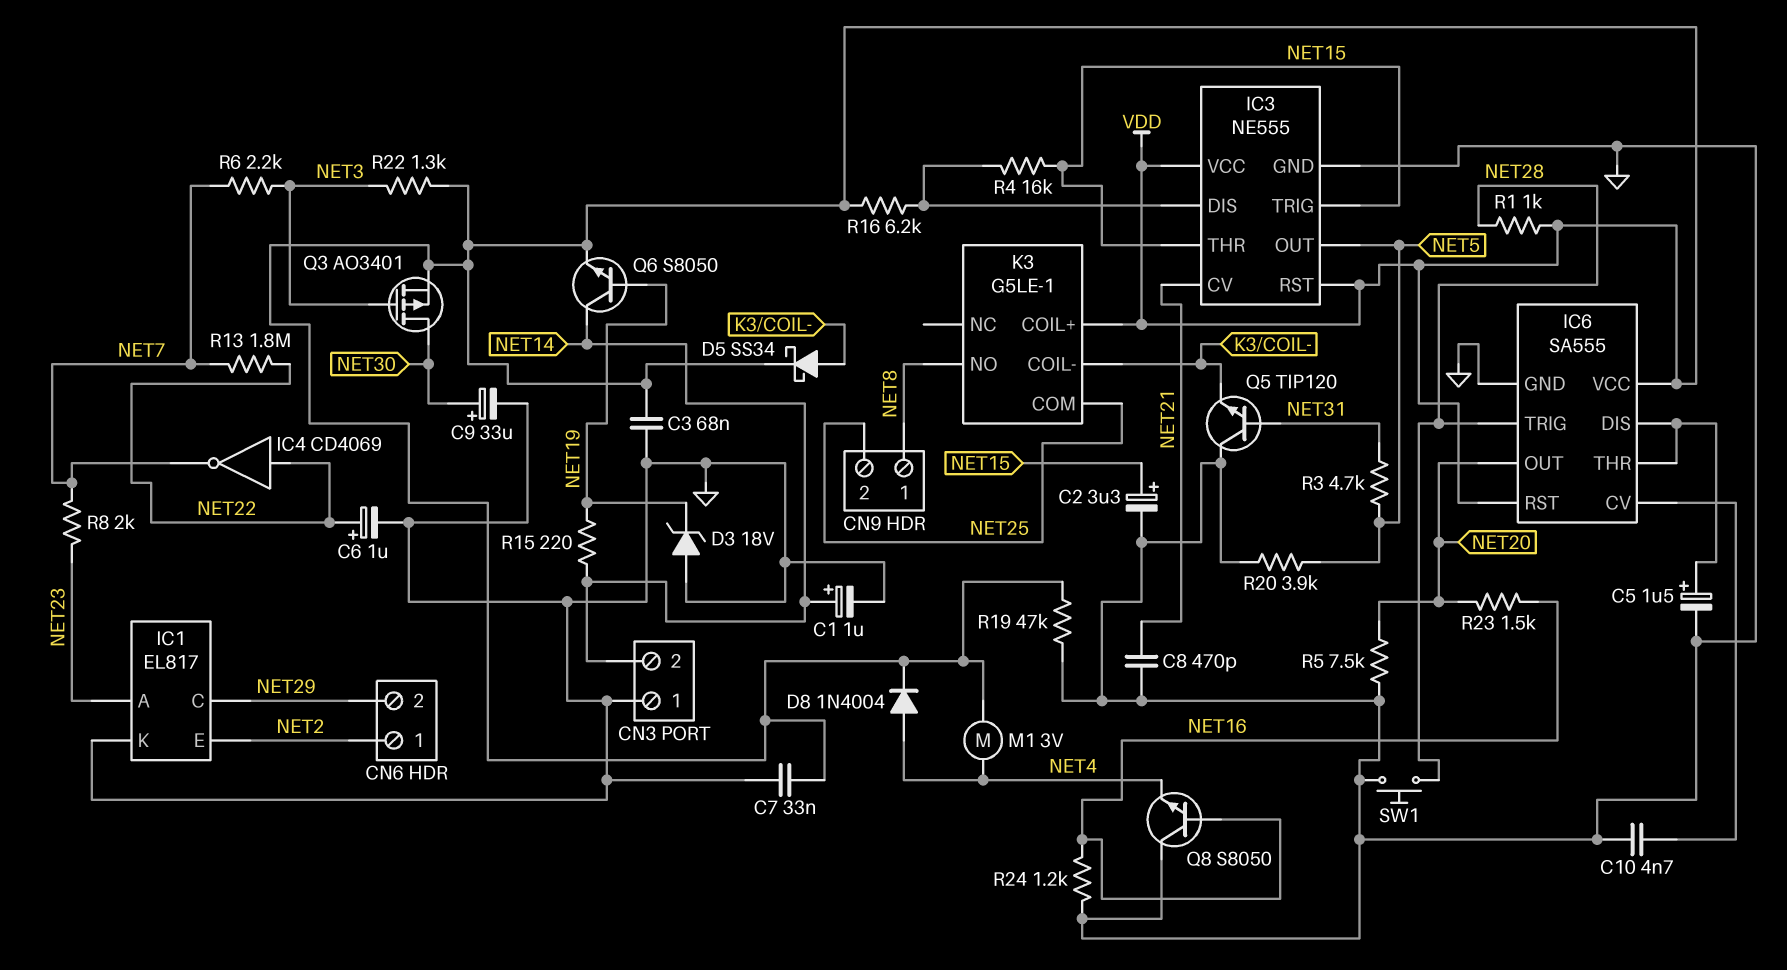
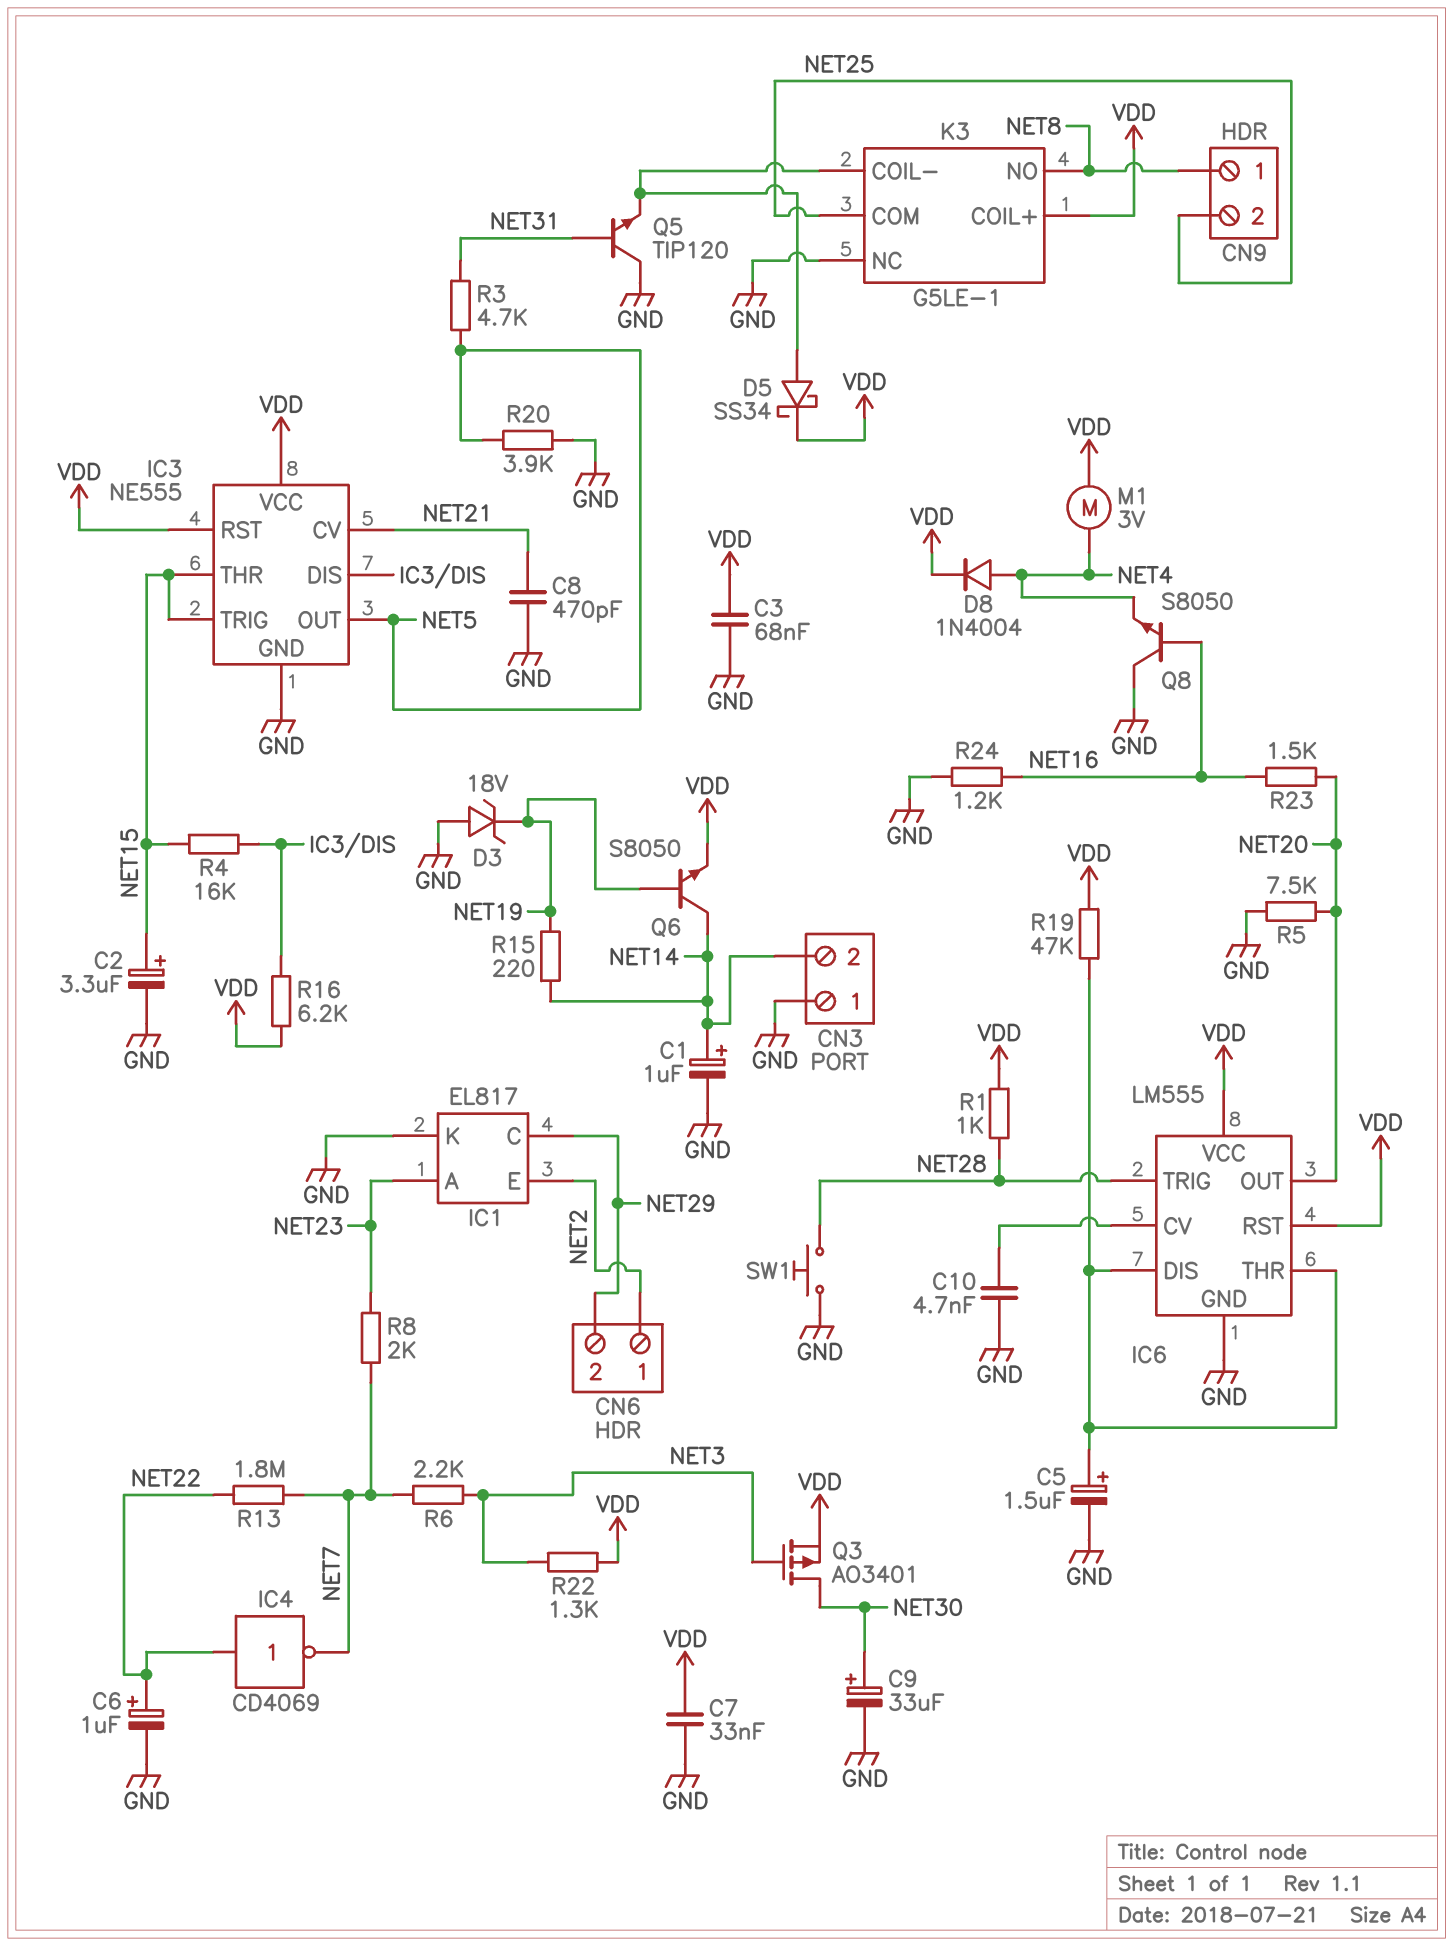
IC6: SA555 -> LM555
K3 pin NC: none -> GND
R19: 47k (GND, VDD) -> 47k (IC6/DIS, VDD)

